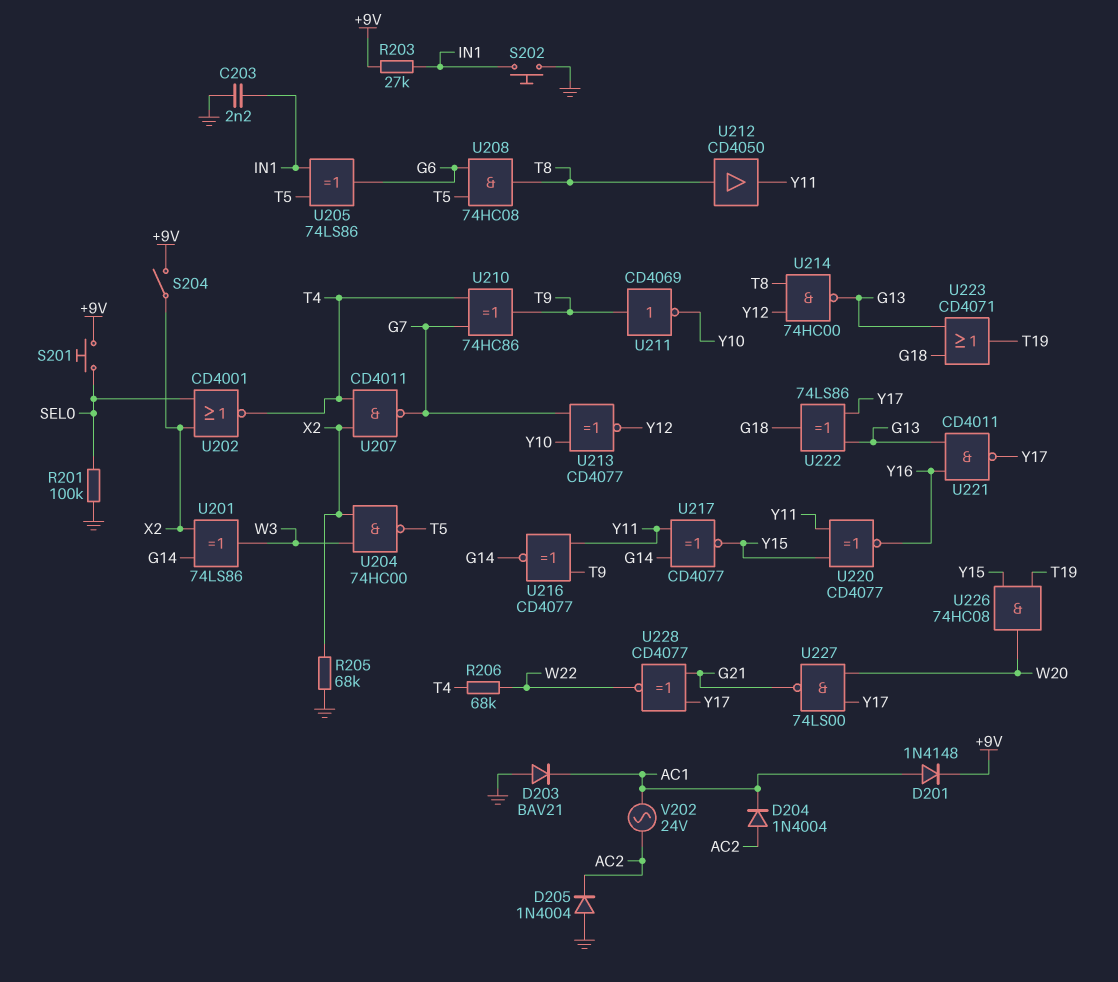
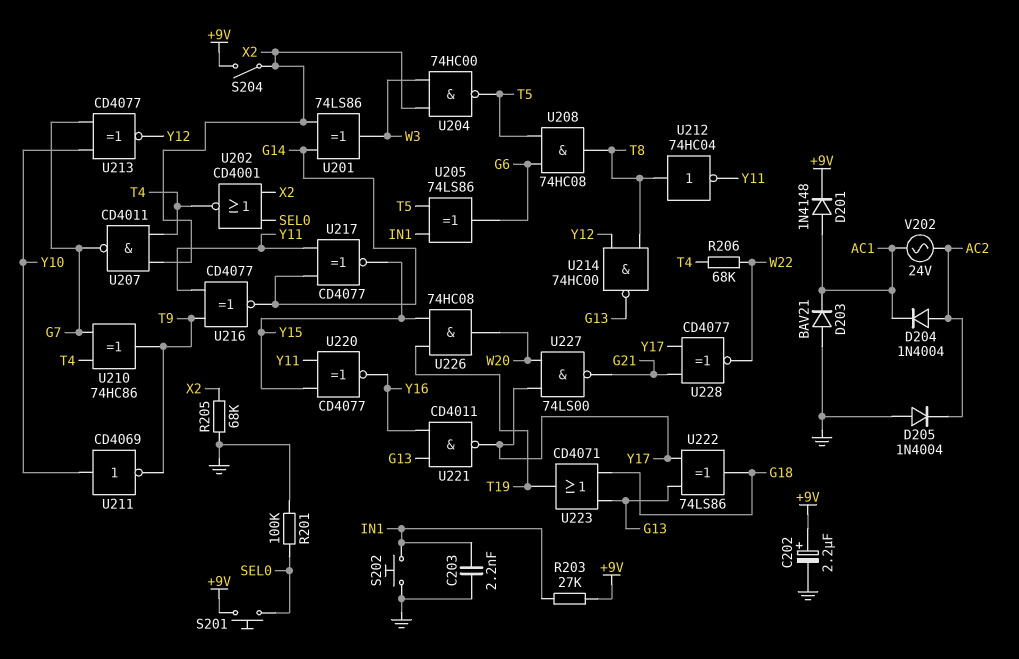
C202: none -> 2.2uF (plus +9V, minus GND)
U211: NOT CD4069 (in T9, out Y10) -> NOT CD4069 (in Y10, out T9)
U212: buffer CD4050 (in T8, out Y11) -> NOT 74HC04 (in T8, out Y11)

